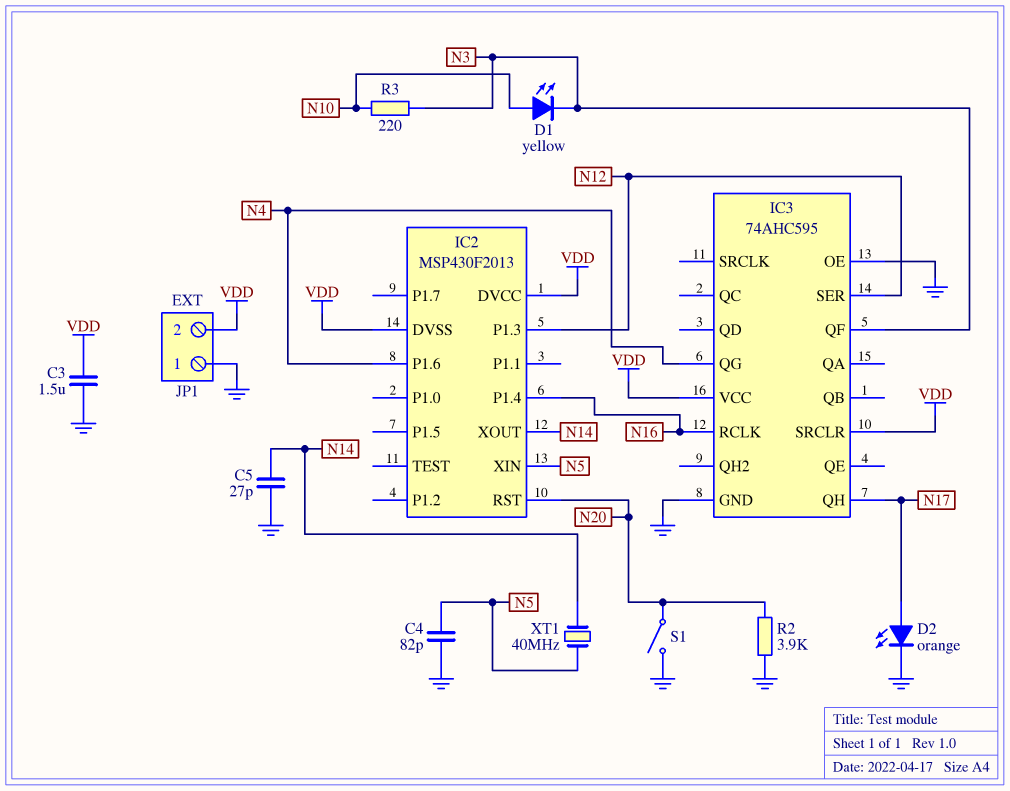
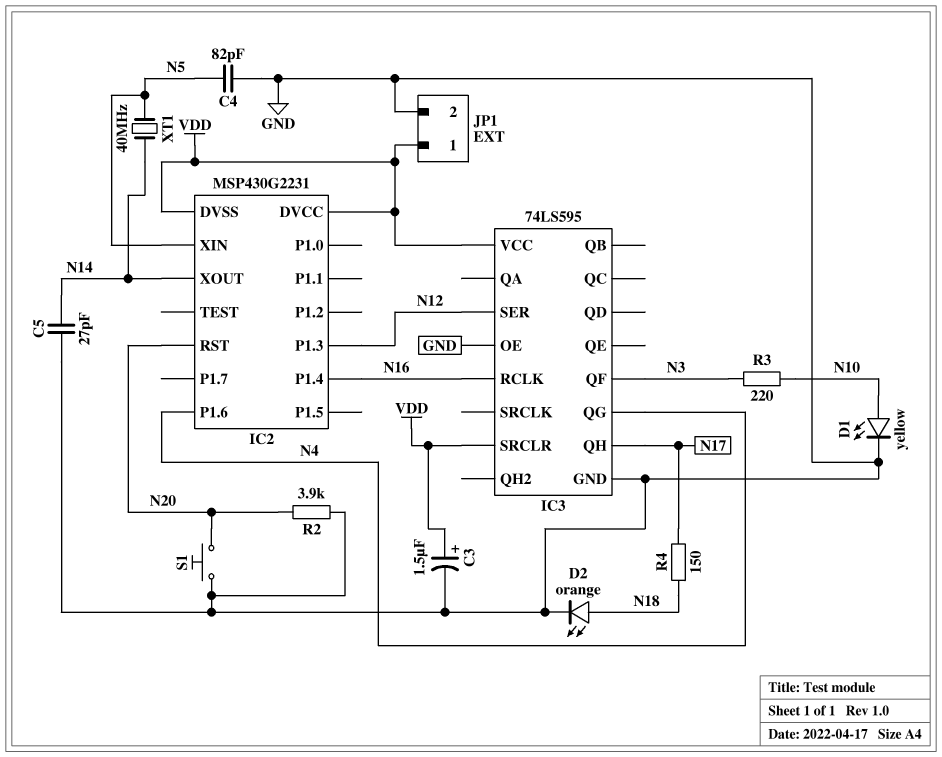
C3: 1.5uF (GND, VDD) -> 1.5uF (plus VDD, minus GND)
D1: LED yellow (A N10, K N3) -> LED yellow (A N10, K GND)
D2: LED orange (A N17, K GND) -> LED orange (A N18, K GND)
IC2: MSP430F2013 -> MSP430G2231
IC3: 74AHC595 -> 74LS595
JP1 pin 1: GND -> VDD
JP1 pin 2: VDD -> GND
R4: none -> 150 (N17, N18)
S1: switch (GND, N20) -> button (GND, N20)

